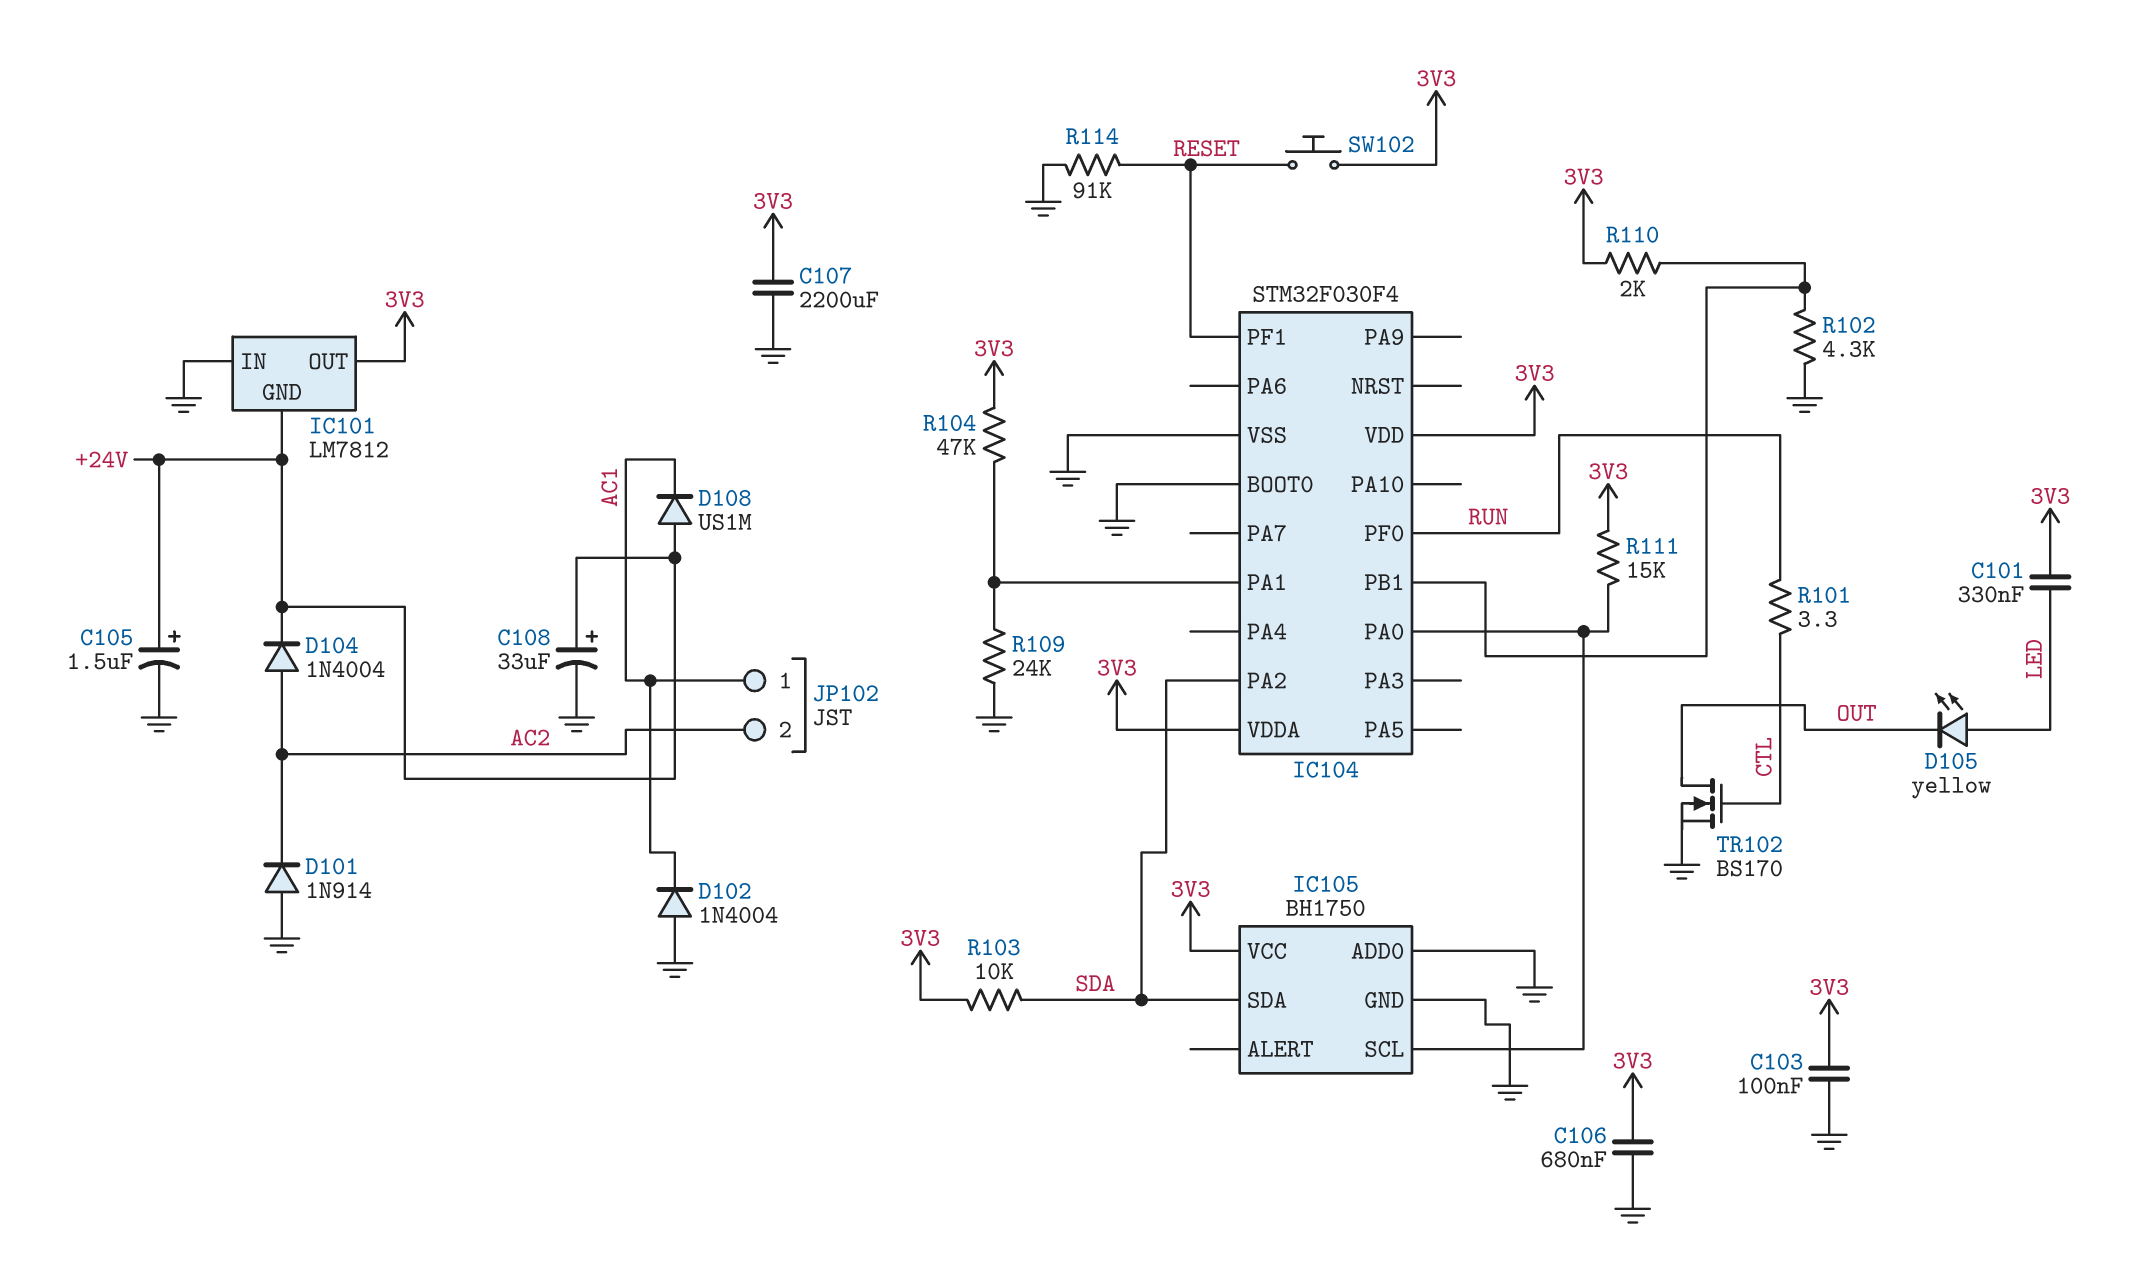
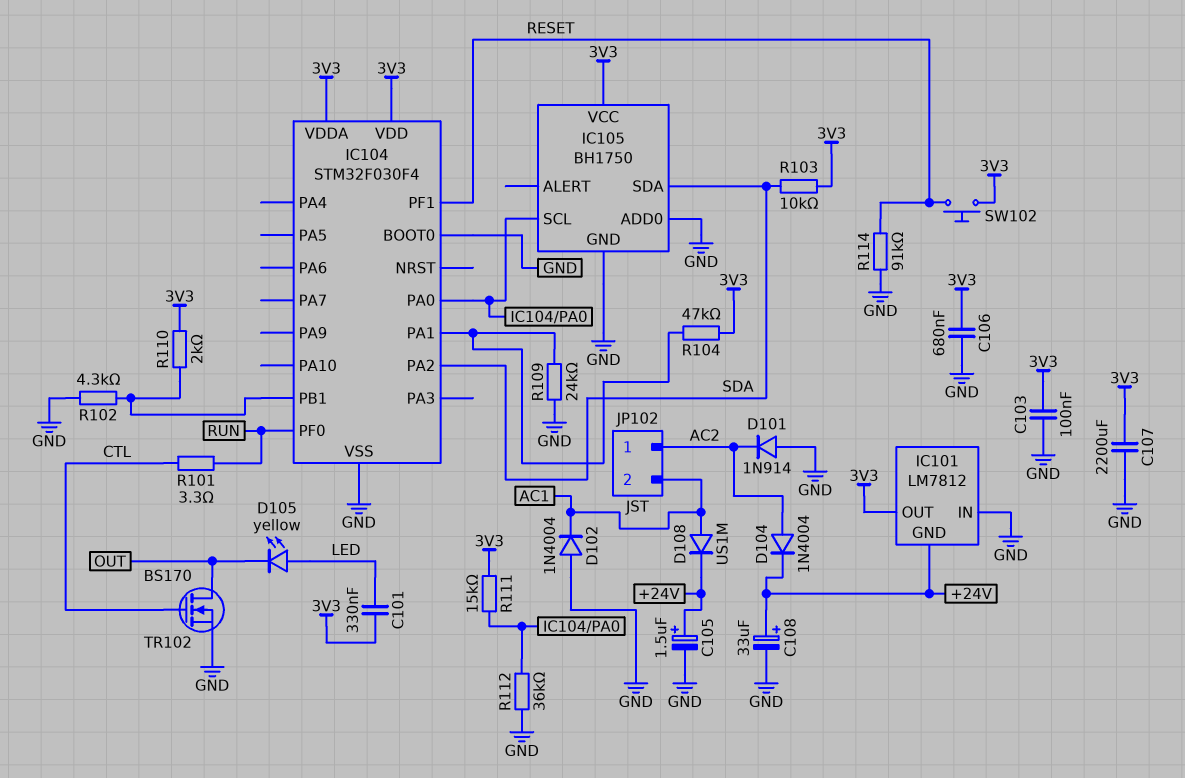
D108: diode US1M (A +24V, K AC1) -> diode US1M (A AC1, K +24V)
JP102 pin 1: AC1 -> AC2
JP102 pin 2: AC2 -> AC1
R112: none -> 36k (GND, IC104/PA0)

